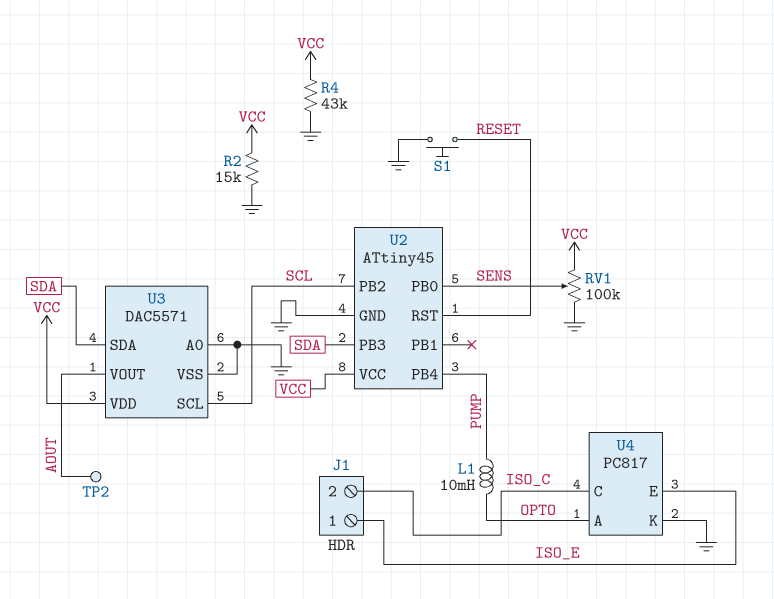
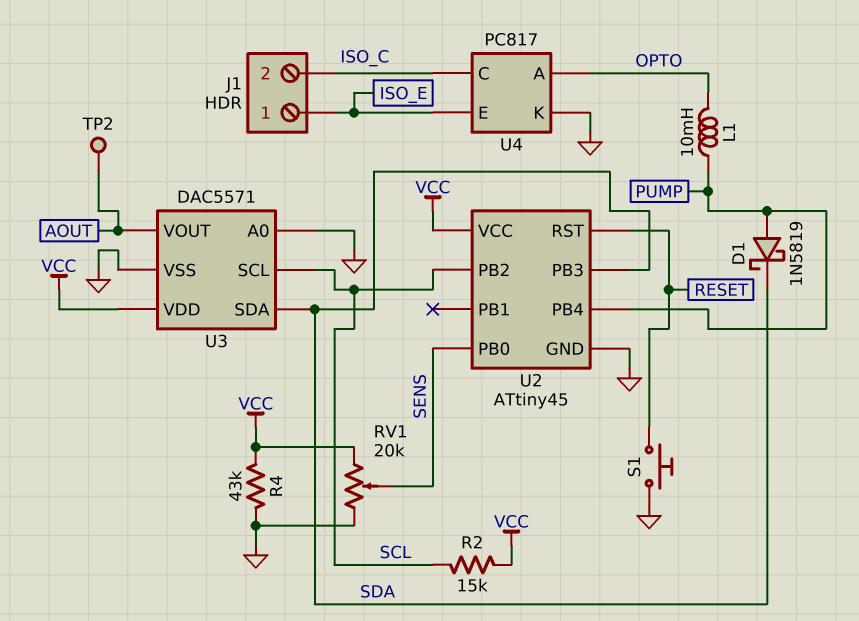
D1: none -> schottky 1N5819 (A PUMP, K SDA)
R2: 15k (GND, VCC) -> 15k (SCL, VCC)
RV1: 100k (GND, VCC, wiper SENS) -> 20k (GND, VCC, wiper SENS)

